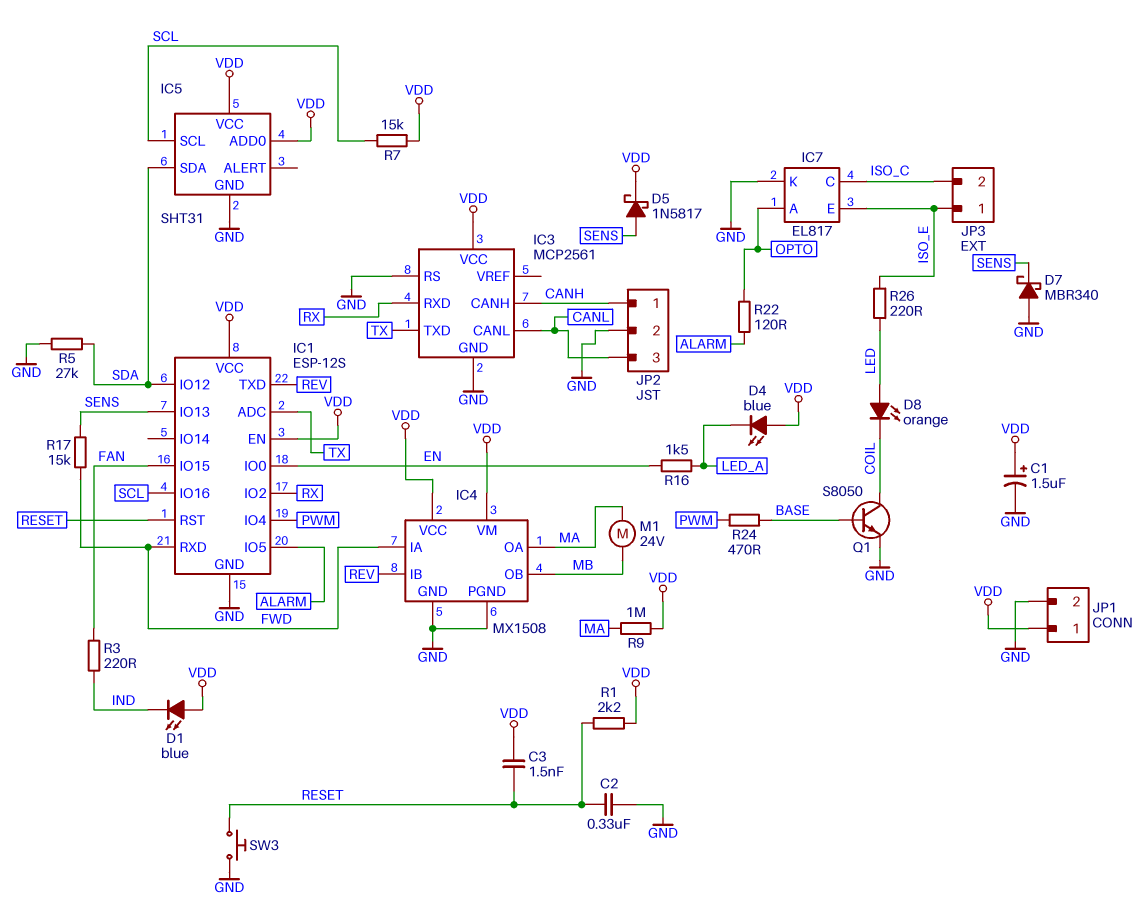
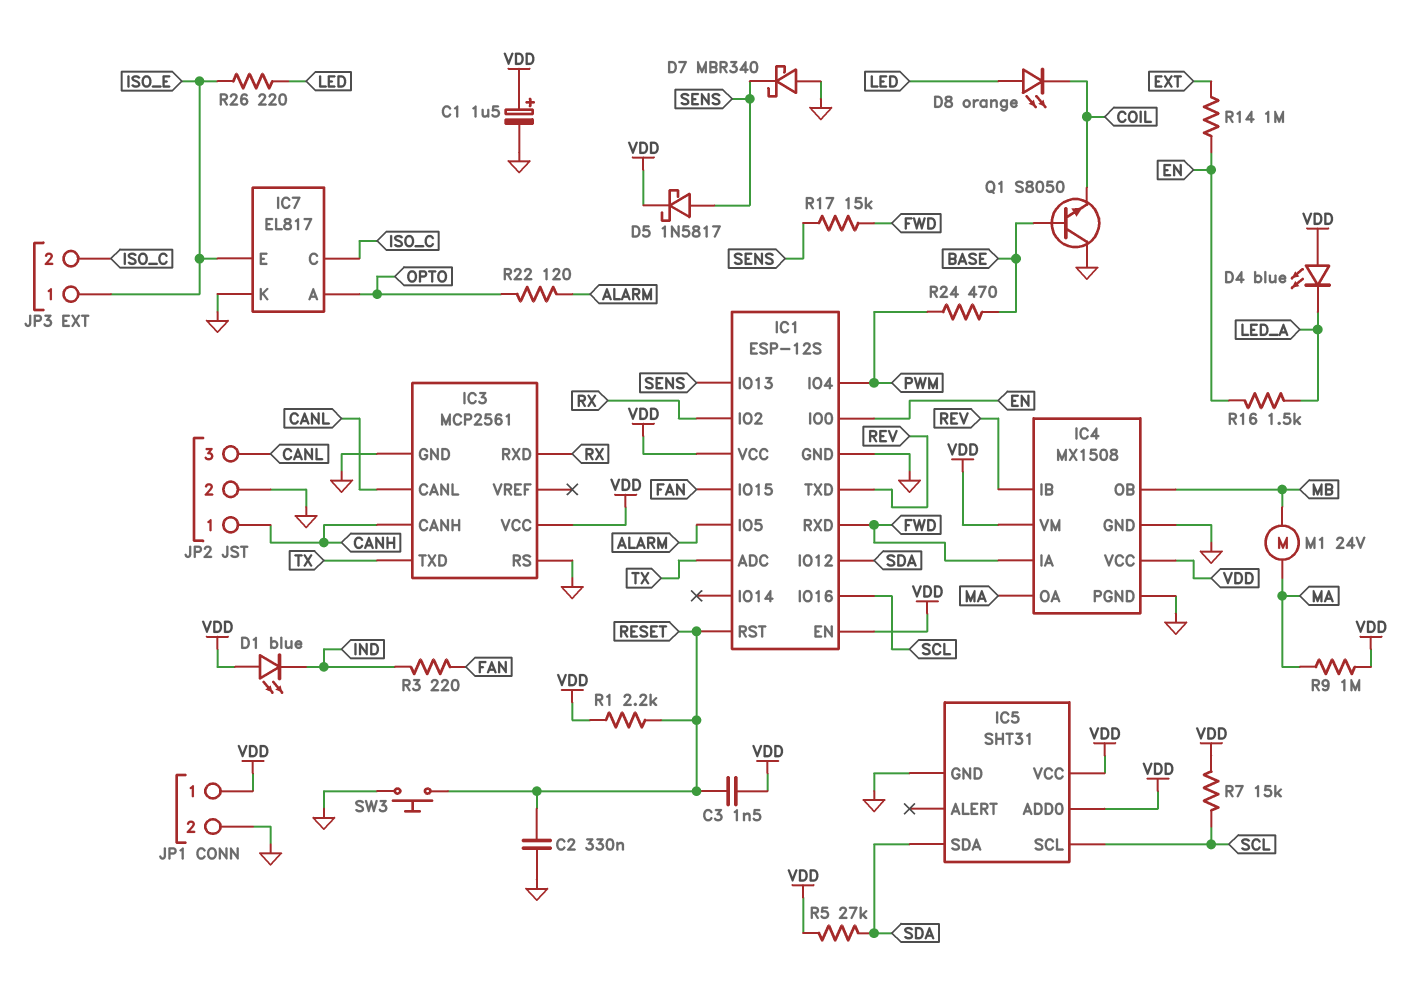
Q1: NPN S8050 (B BASE, C COIL, E GND) -> NPN S8050 (B BASE, C GND, E COIL)
R5: 27k (GND, SDA) -> 27k (SDA, VDD)
R14: none -> 1M (EN, EXT)

